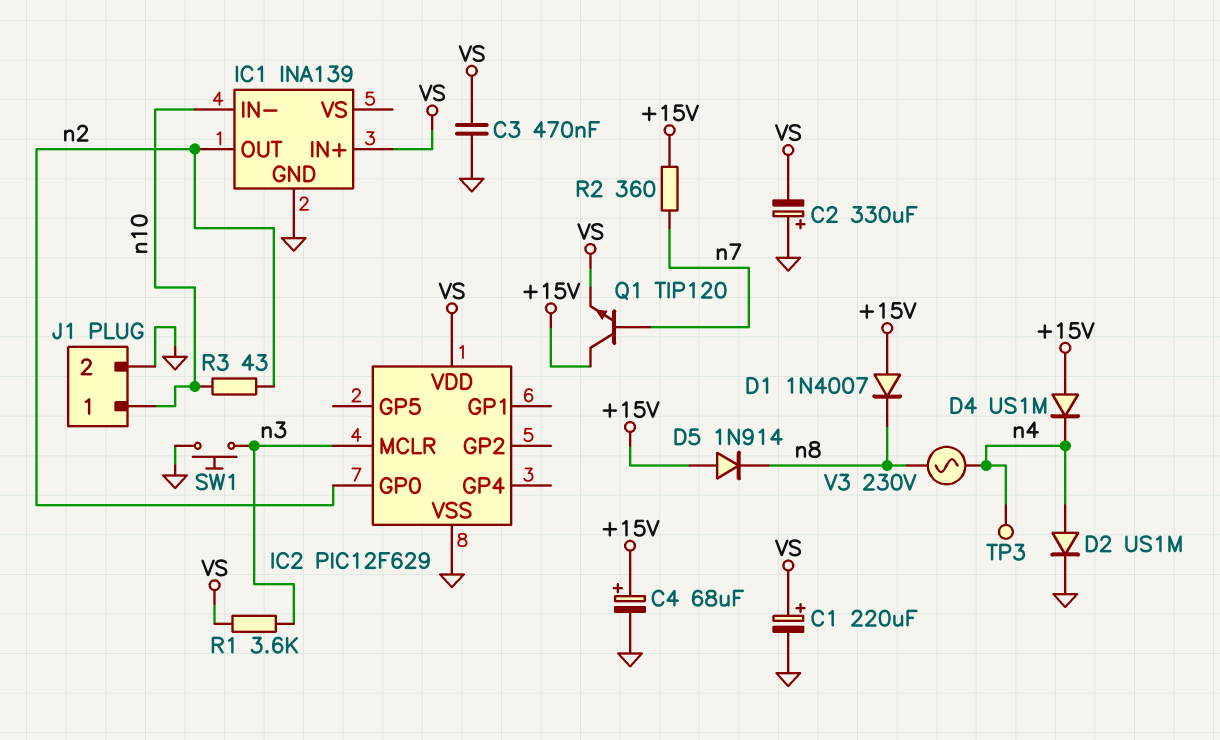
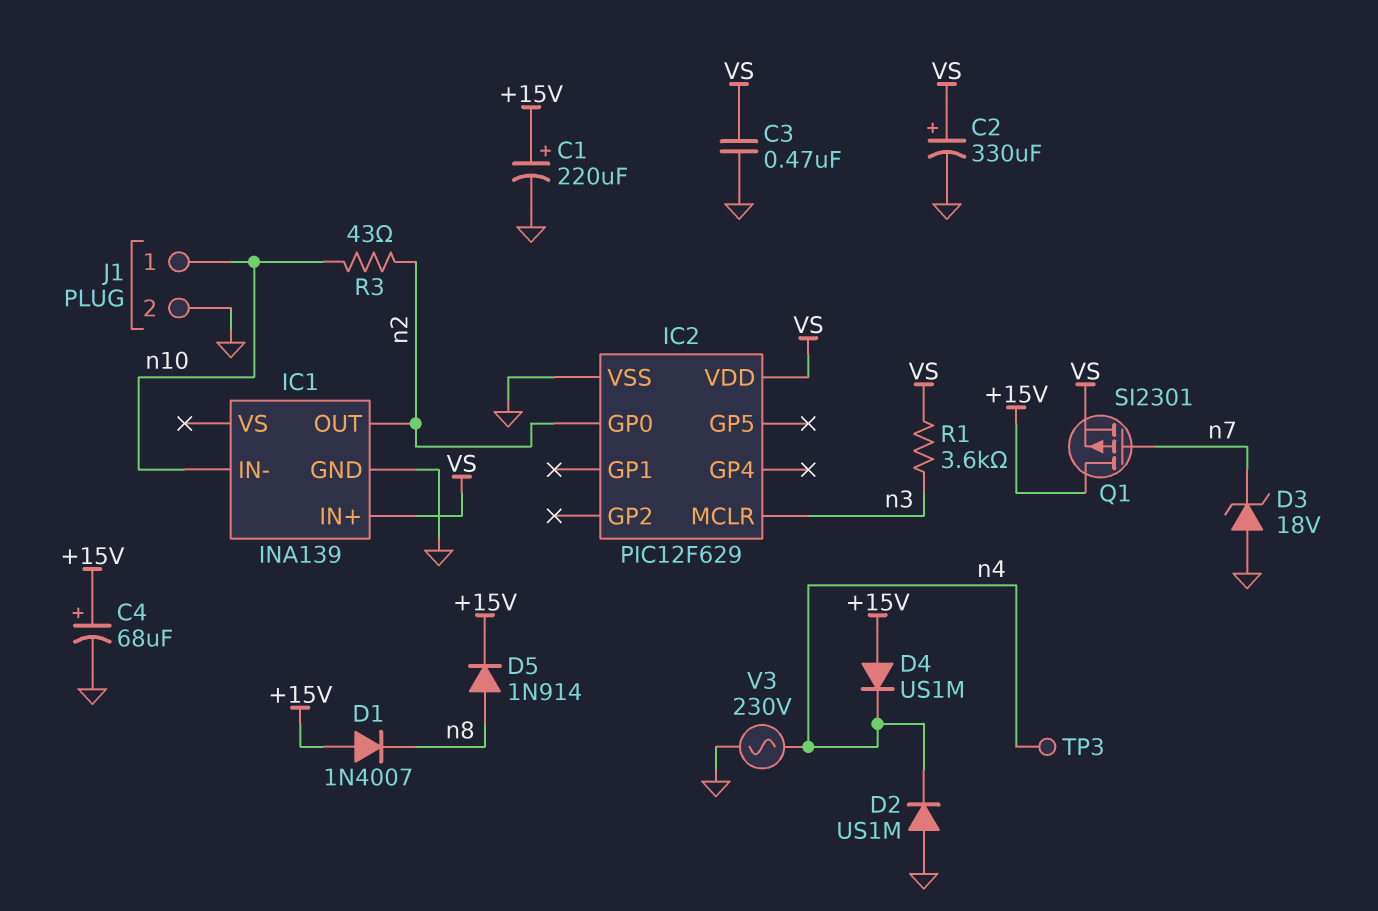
C1: 220uF (plus VS, minus GND) -> 220uF (plus +15V, minus GND)
C2: 330uF (plus GND, minus VS) -> 330uF (plus VS, minus GND)
D2: diode US1M (A n4, K GND) -> diode US1M (A GND, K n4)
D3: none -> zener 18V (A GND, K n7)
D5: diode 1N914 (A +15V, K n8) -> diode 1N914 (A n8, K +15V)
Q1: NPN TIP120 (B n7, C +15V, E VS) -> PMOS SI2301 (G n7, D +15V, S VS)
R2: 360 (+15V, n7) -> none
SW1: button (GND, n3) -> none
V3: AC 230V (n4, n8) -> AC 230V (GND, n4)

